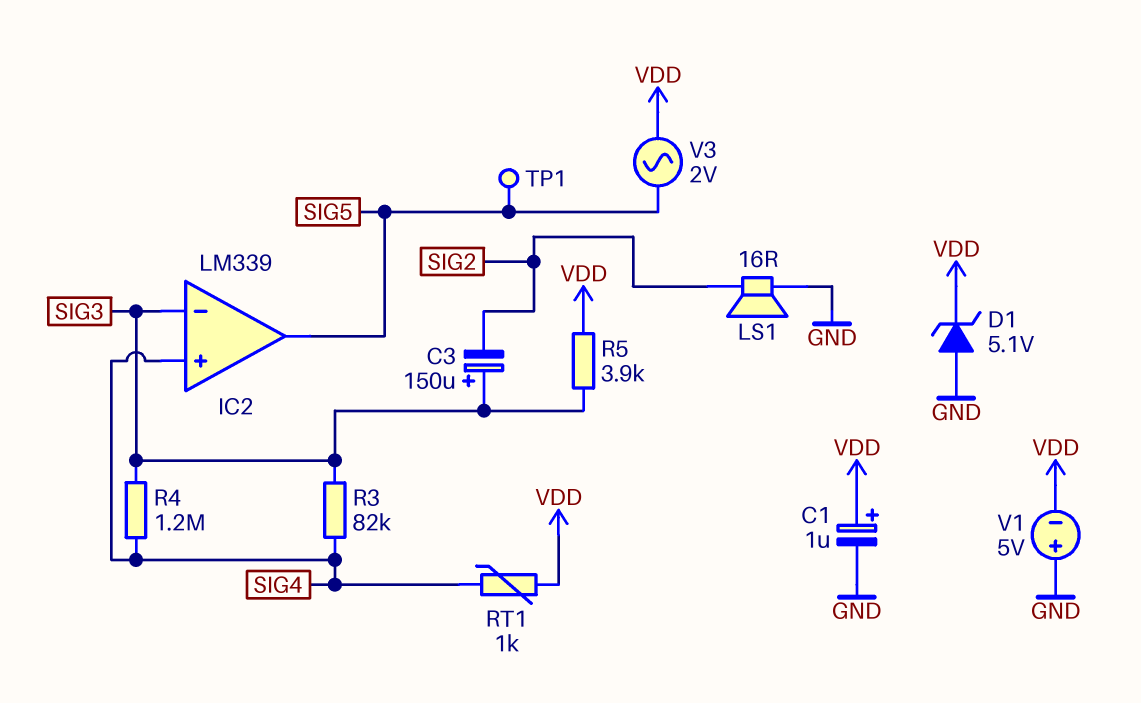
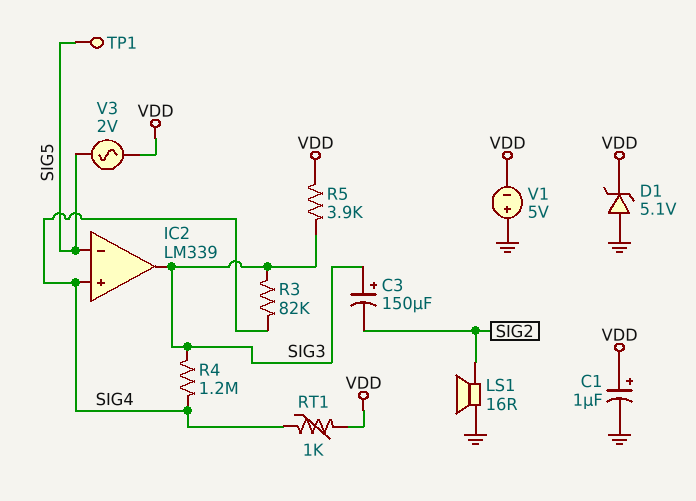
IC2 pin in-: SIG3 -> SIG5
IC2 pin out: SIG5 -> SIG3

